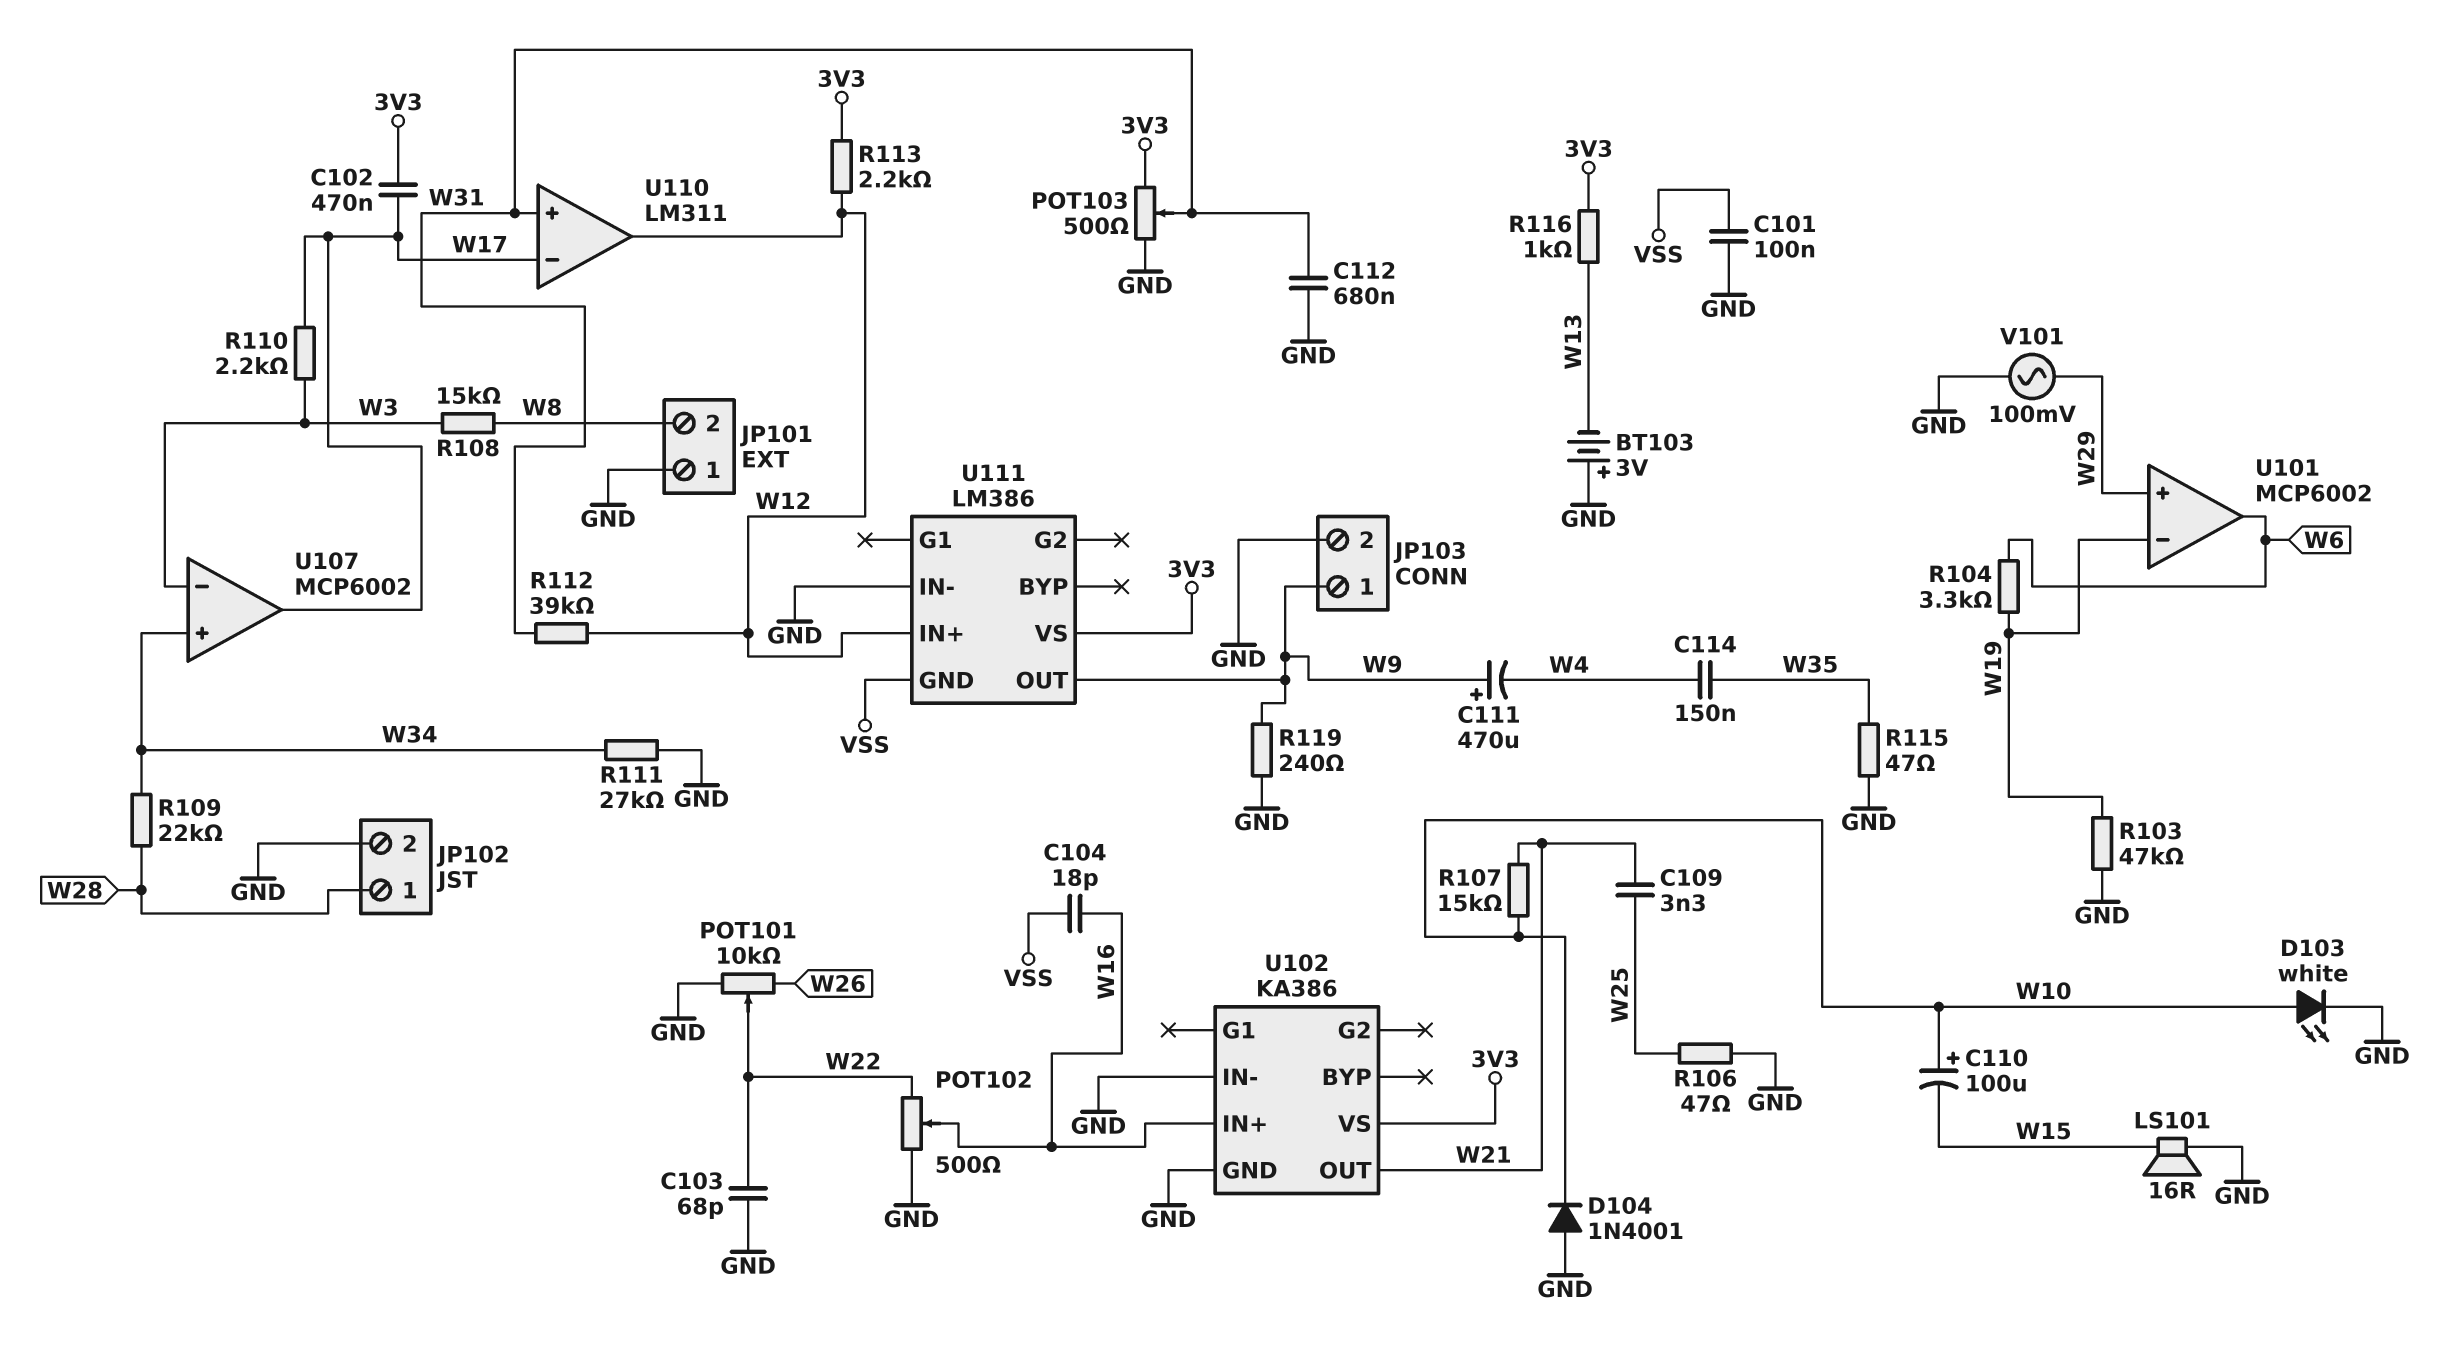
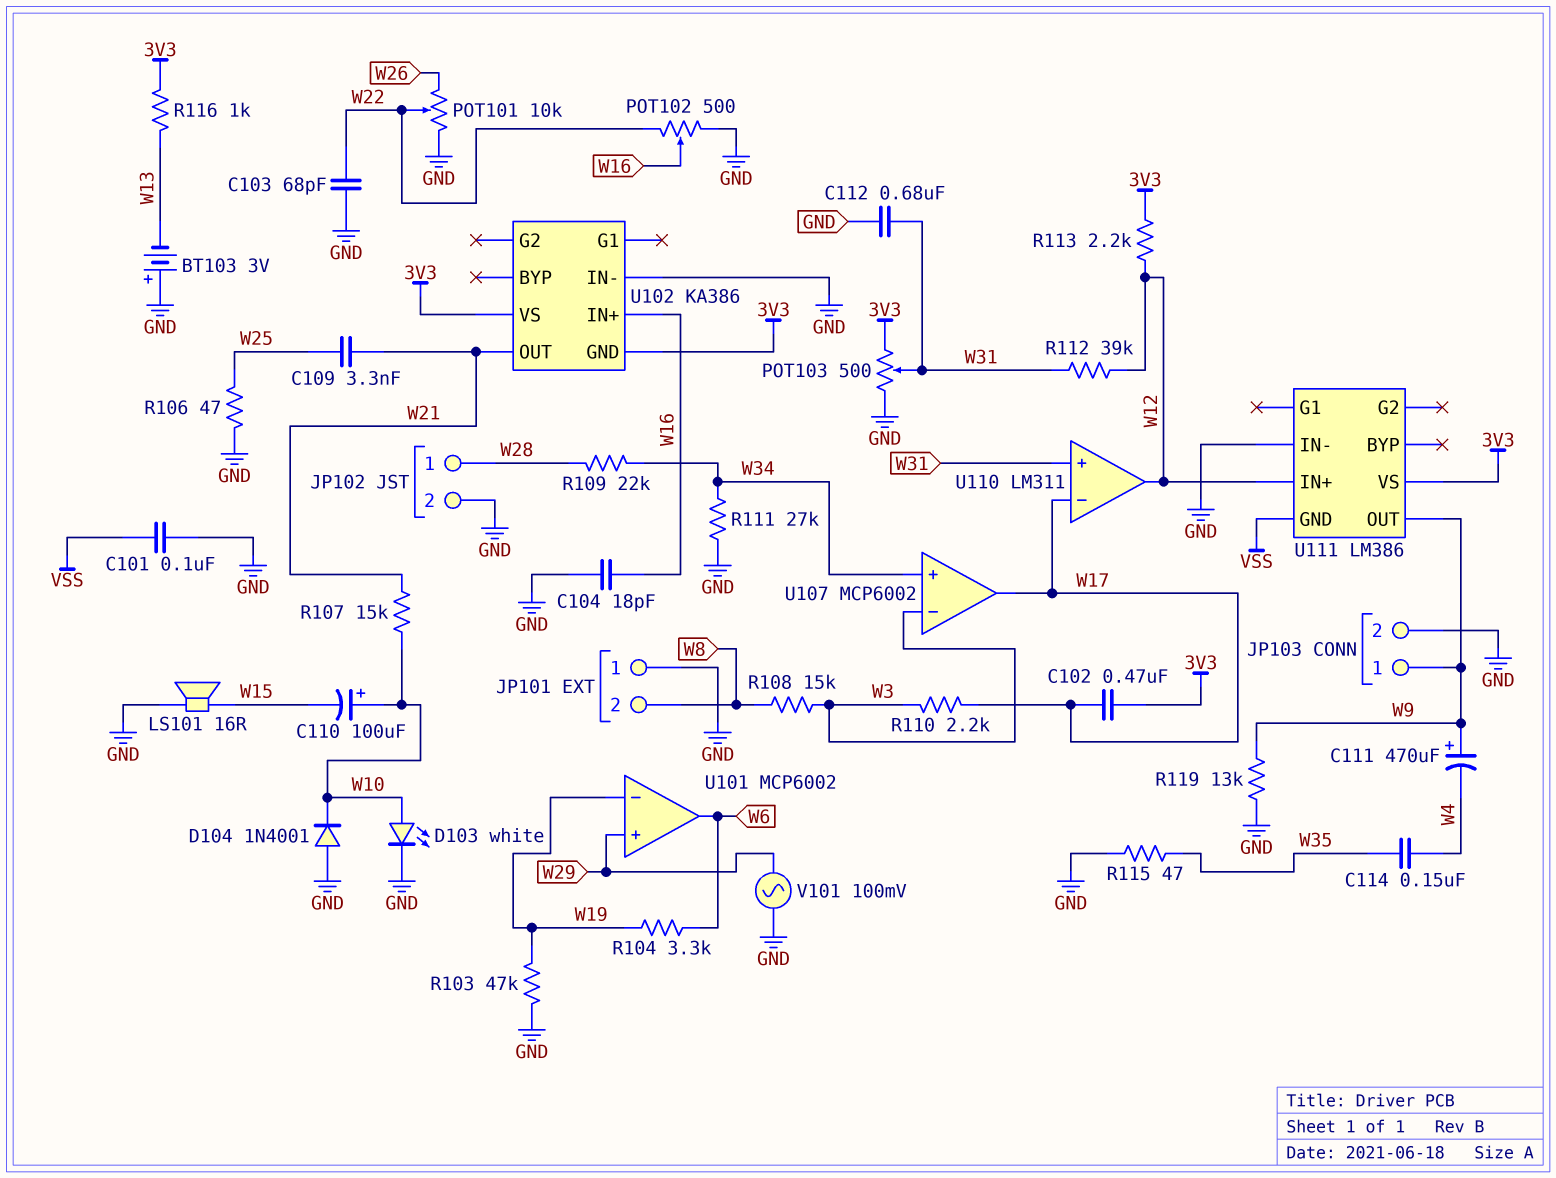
C104: 18pF (VSS, W16) -> 18pF (GND, W16)
R119: 240 (GND, W9) -> 13k (GND, W9)
U102 pin GND: GND -> 3V3

